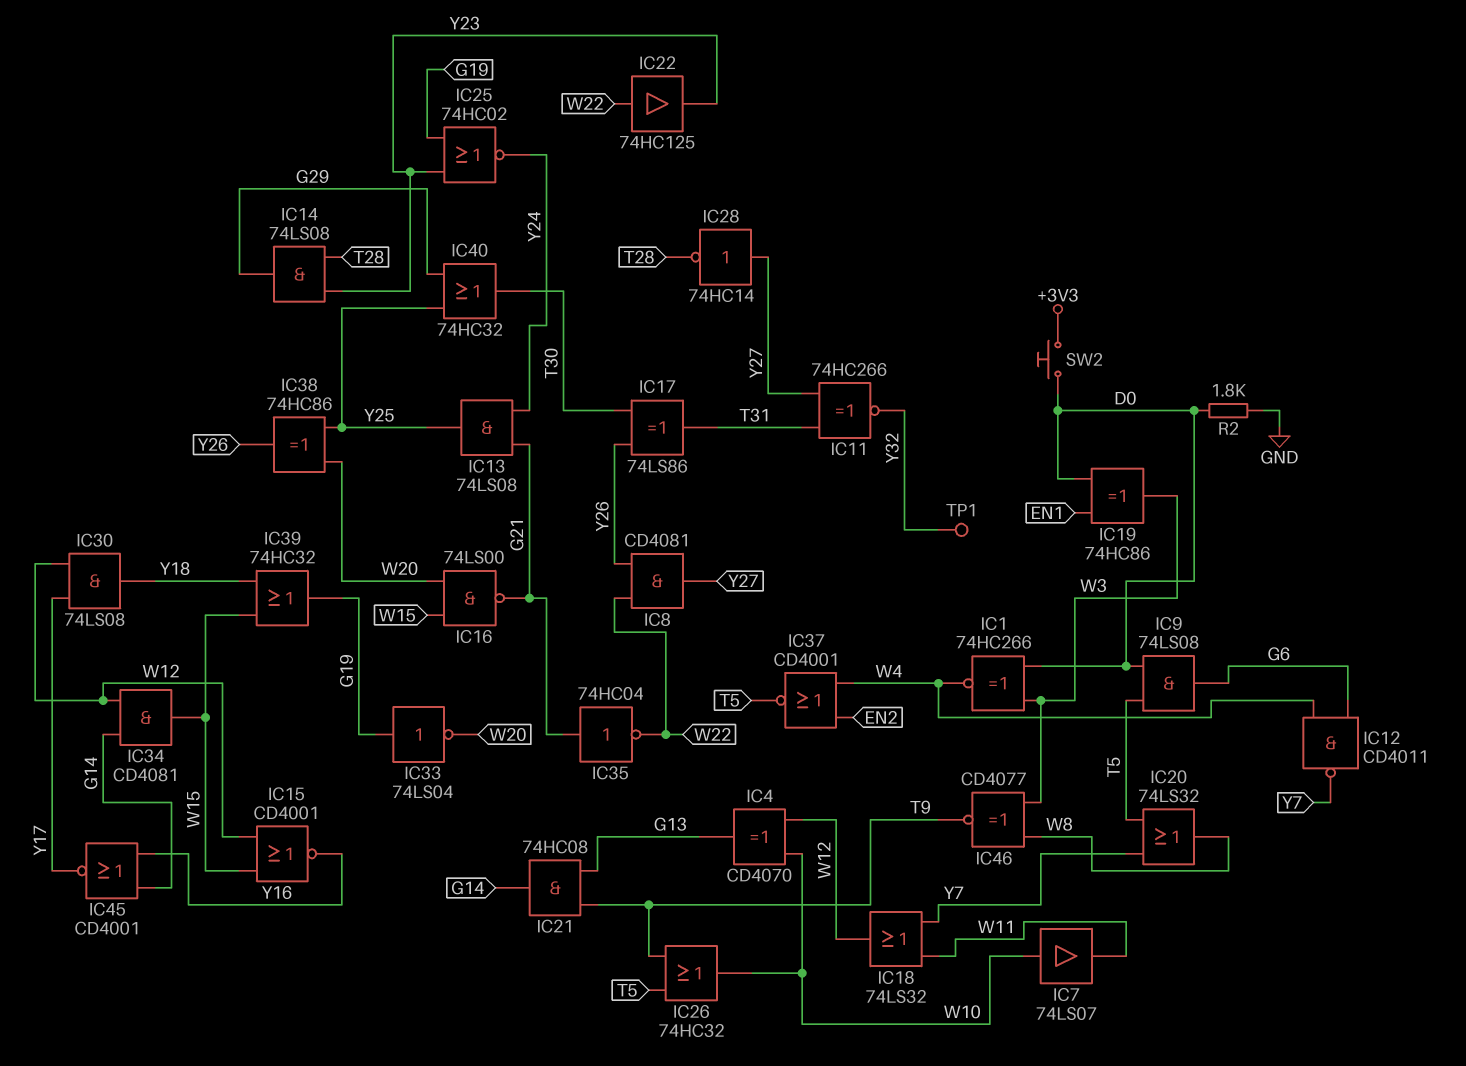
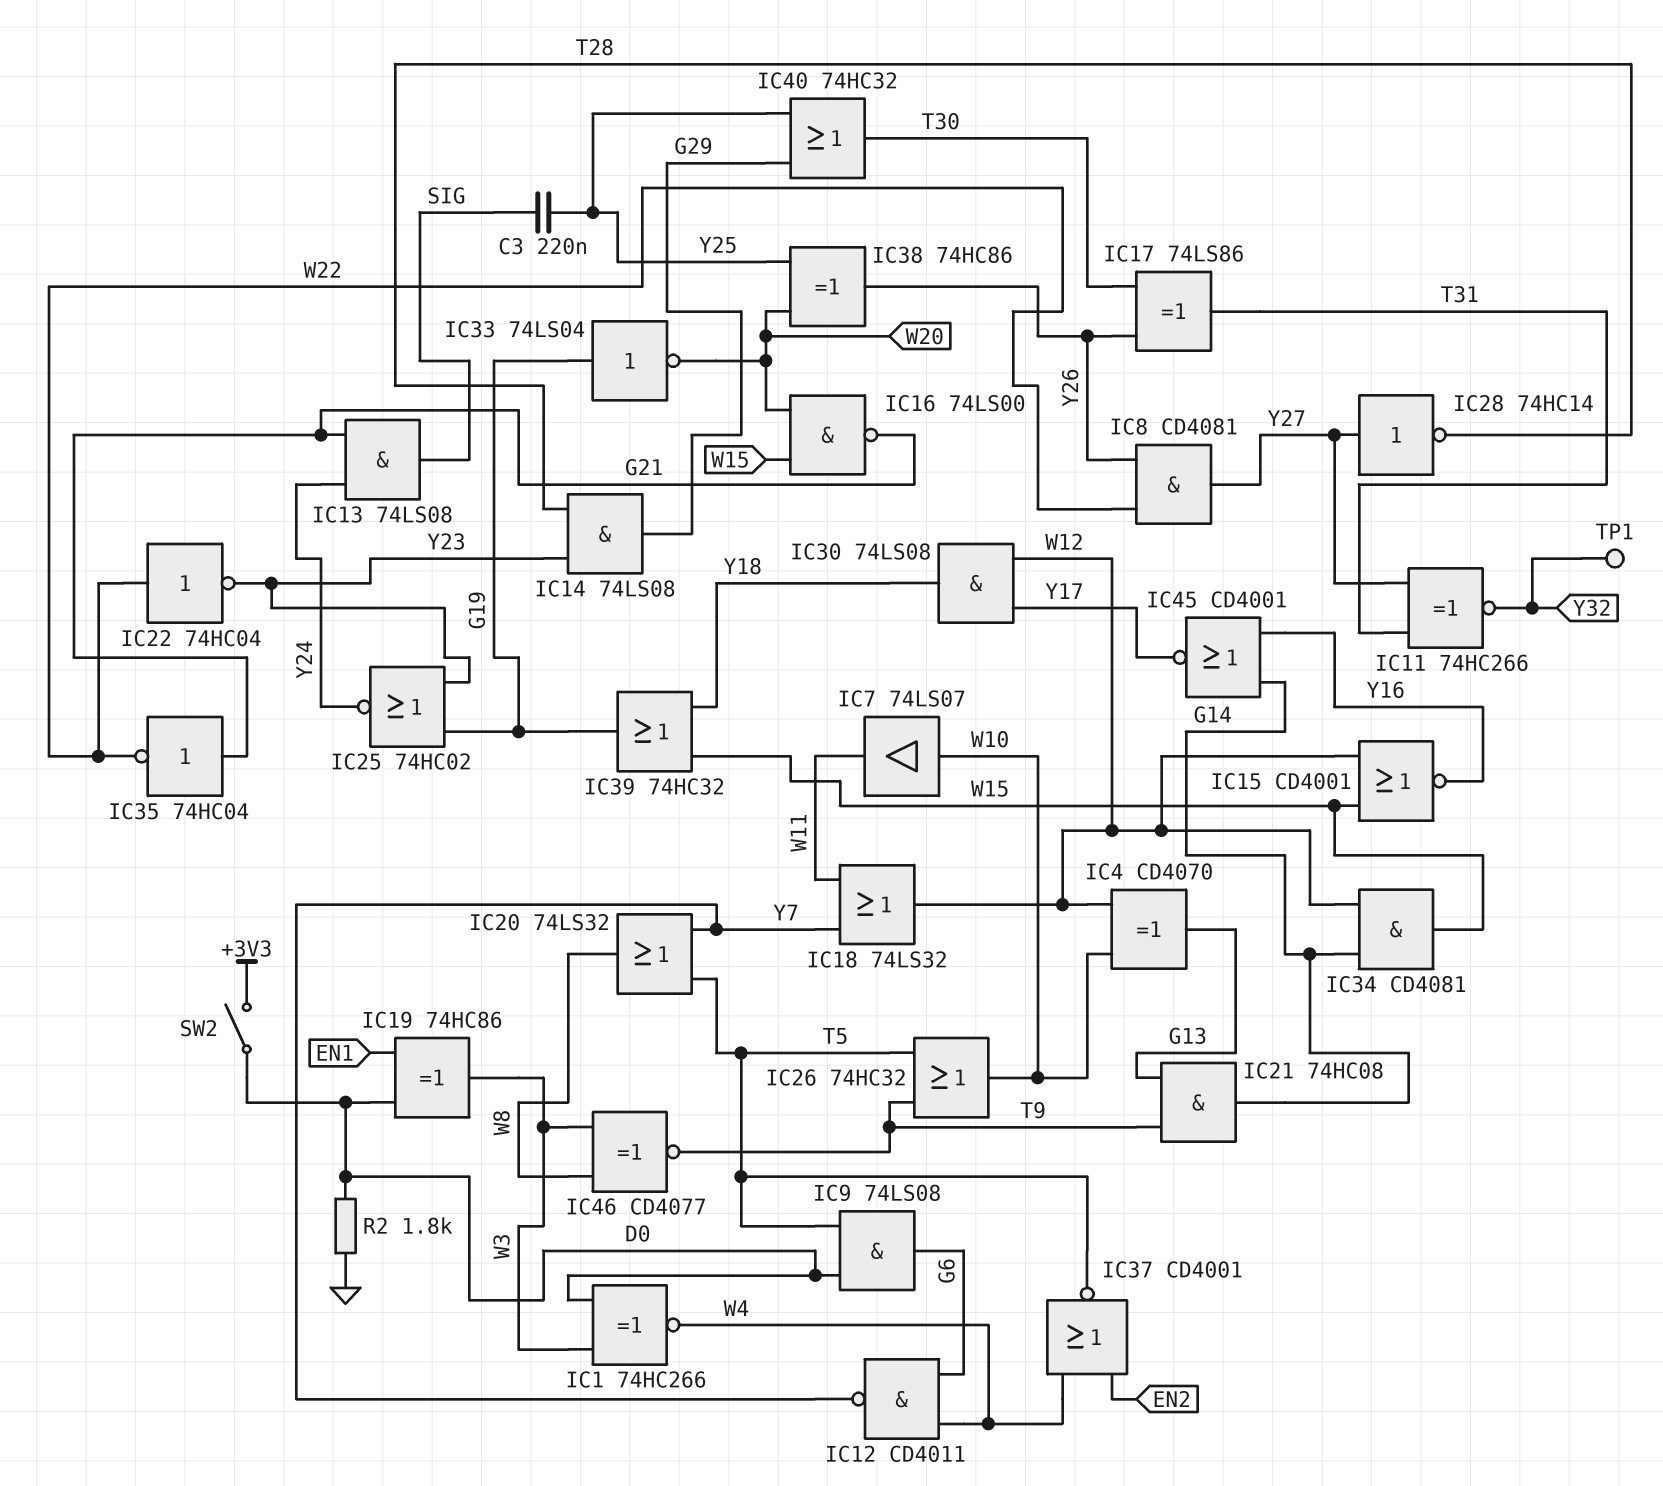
C3: none -> 220nF (SIG, Y25)
IC13: AND 74LS08 (in G21, in Y24, out Y25) -> AND 74LS08 (in G21, in Y24, out SIG)
IC22: buffer 74HC125 (in W22, out Y23) -> NOT 74HC04 (in W22, out Y23)
SW2: button (+3V3, D0) -> switch (+3V3, D0)

